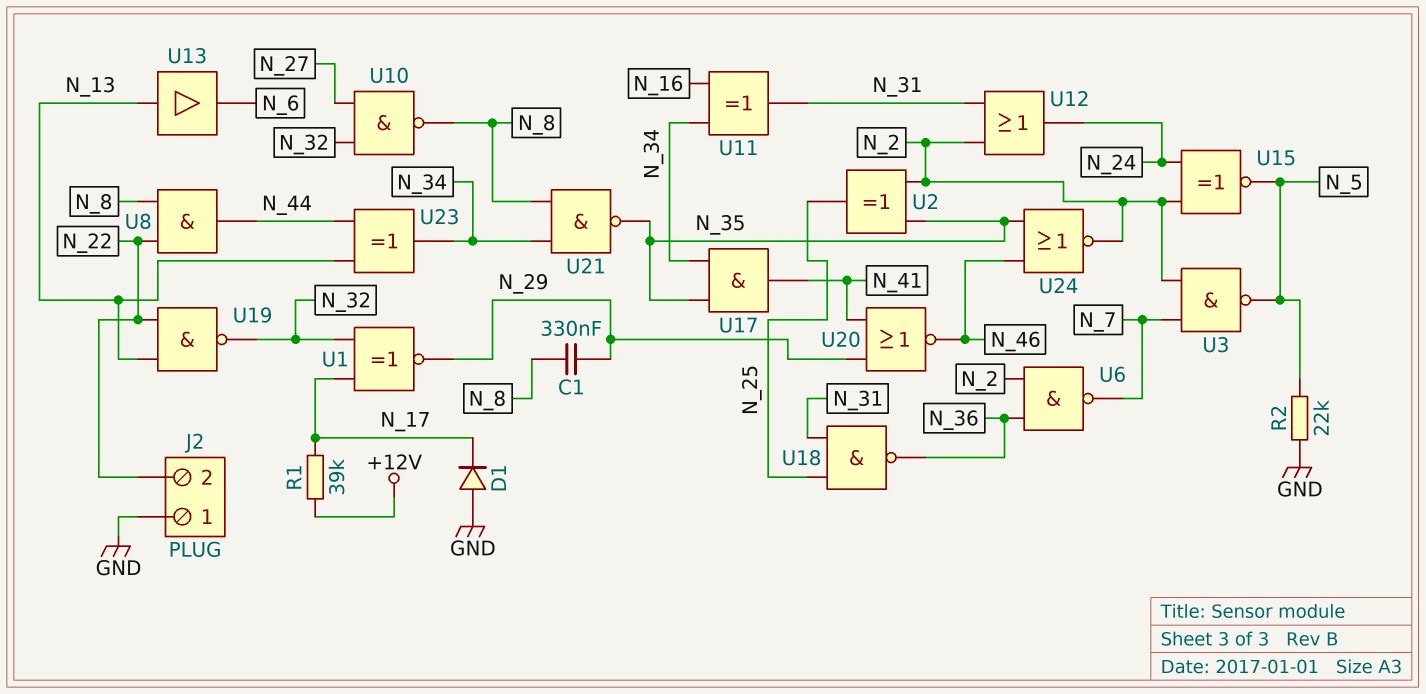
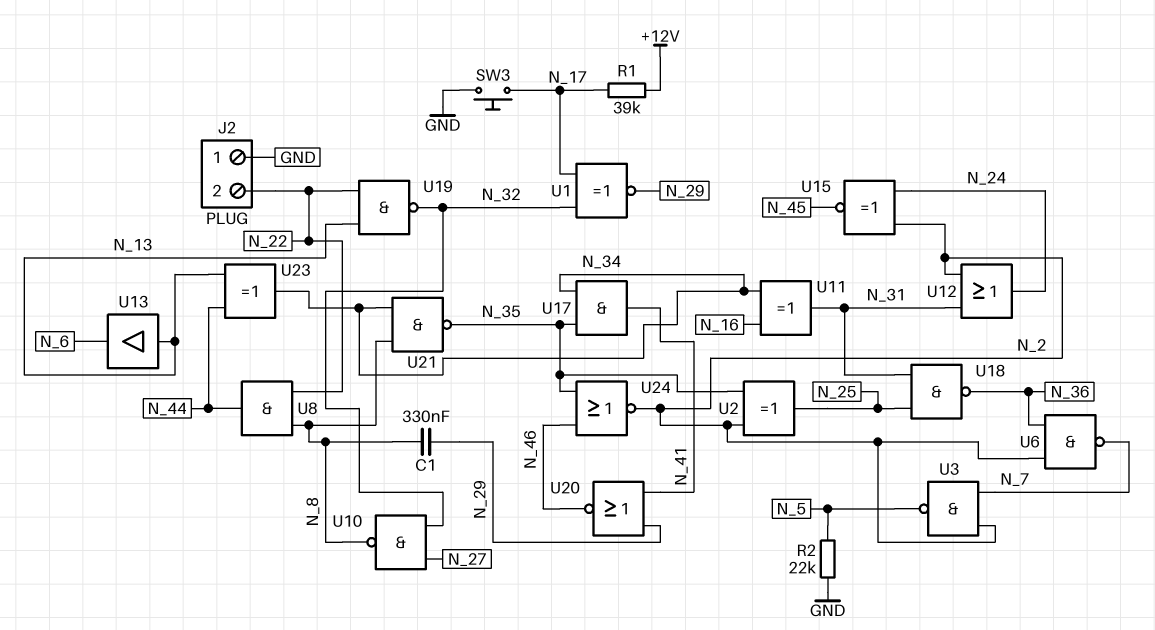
D1: diode (A GND, K N_17) -> none
SW3: none -> button (GND, N_17)
U15: XNOR (in N_2, in N_24, out N_5) -> XNOR (in N_2, in N_24, out N_45)

